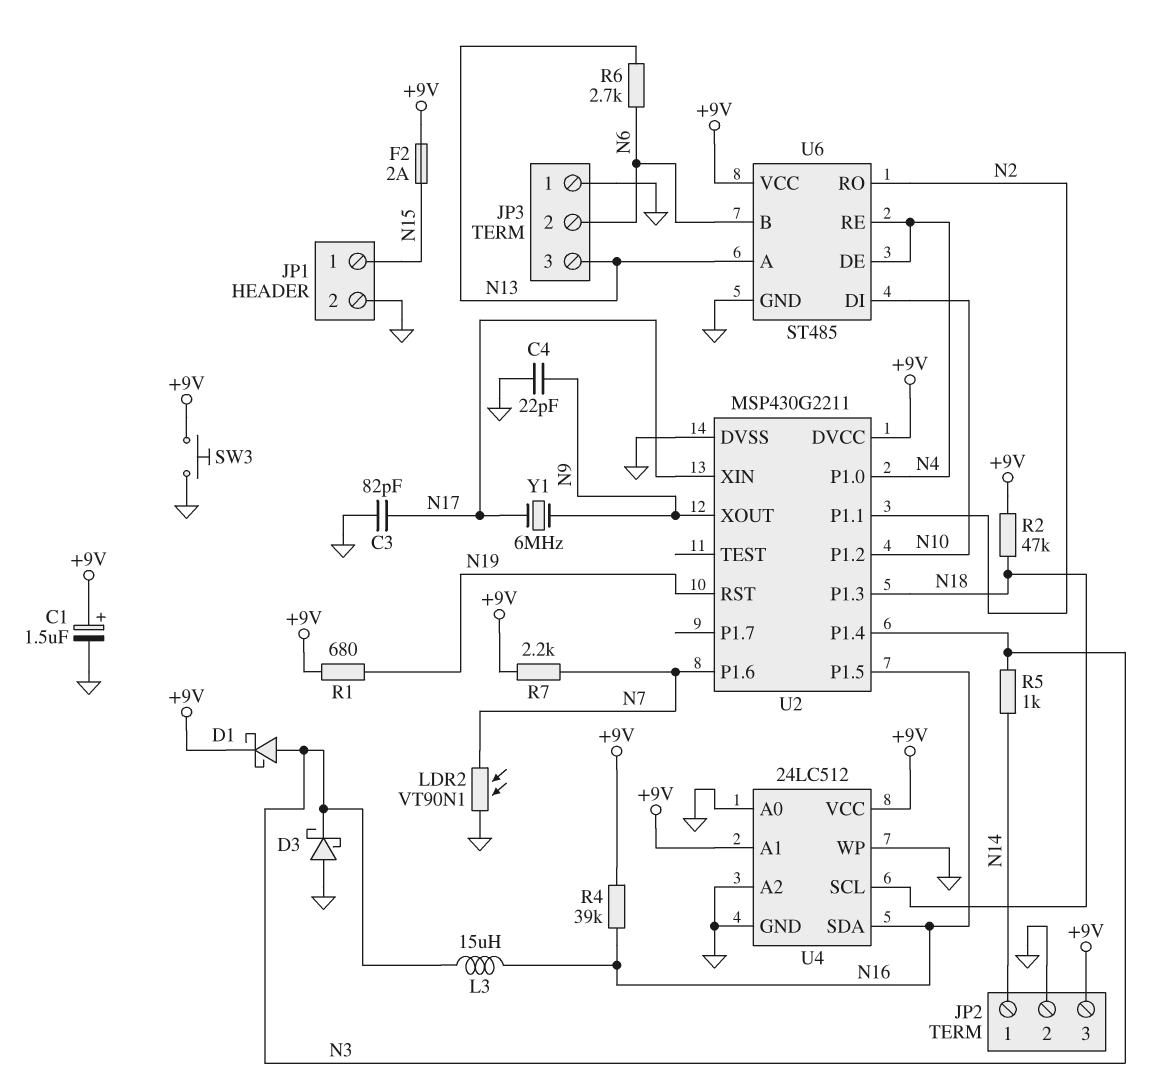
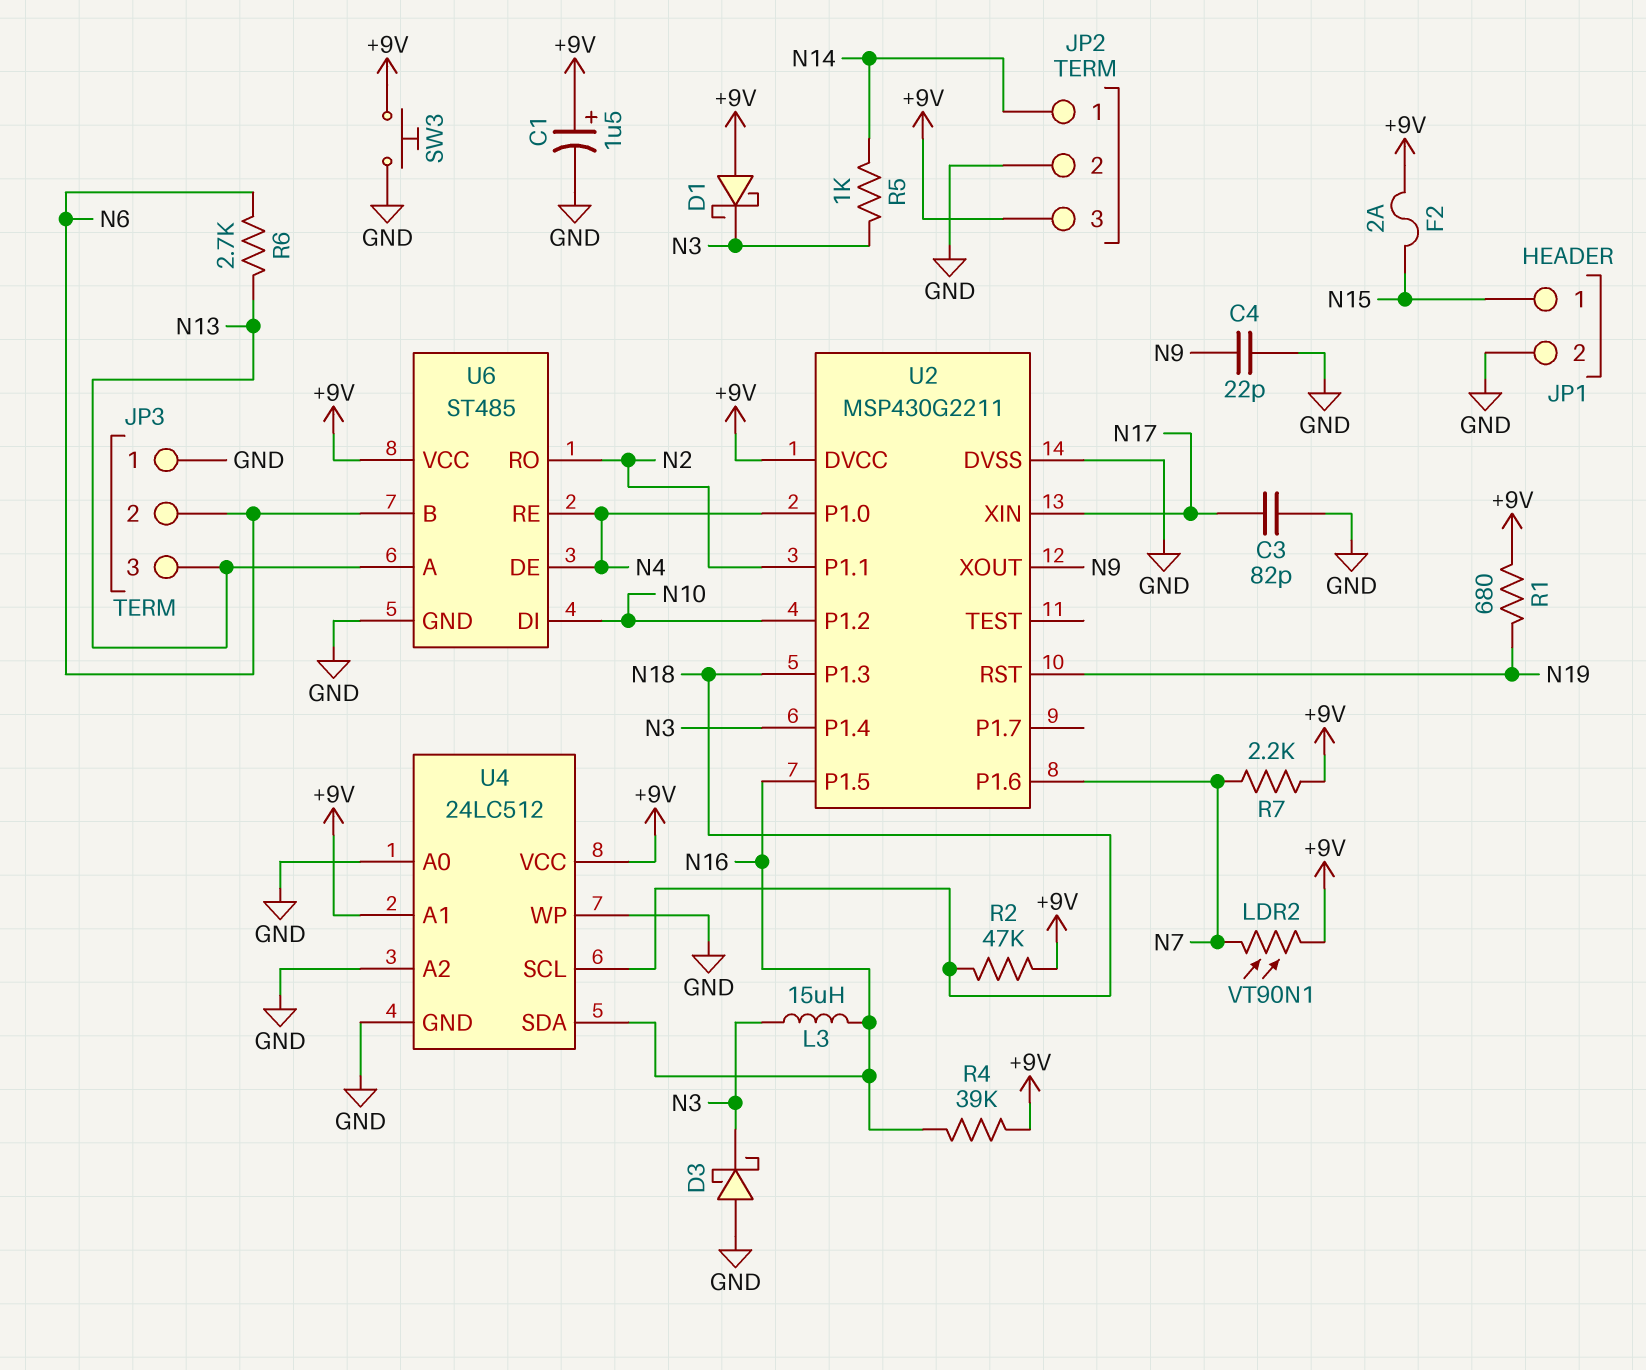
D1: schottky (A N3, K +9V) -> schottky (A +9V, K N3)
LDR2: VT90N1 (GND, N7) -> VT90N1 (+9V, N7)
Y1: 6MHz (N9, N17) -> none

